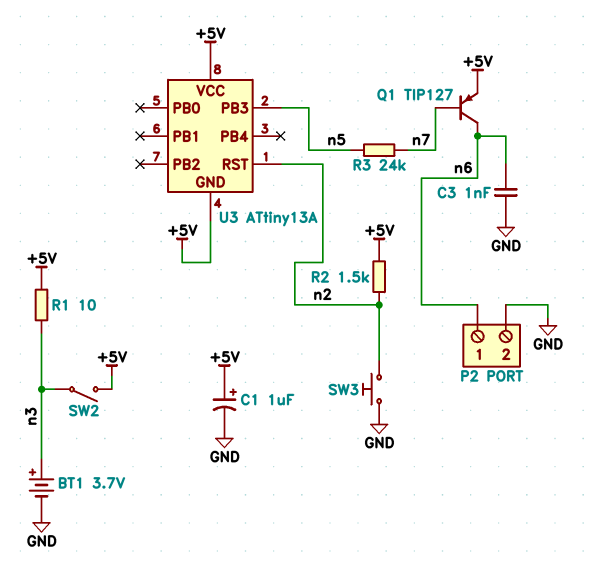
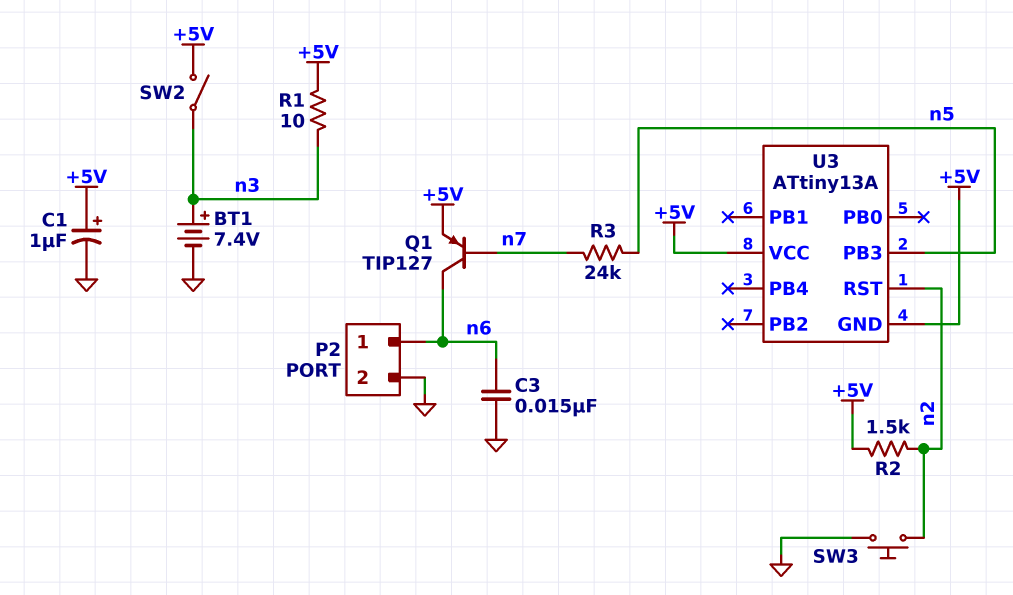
BT1: 3.7V (plus n3, minus GND) -> 7.4V (plus n3, minus GND)
C3: 1nF (GND, n6) -> 15nF (GND, n6)

